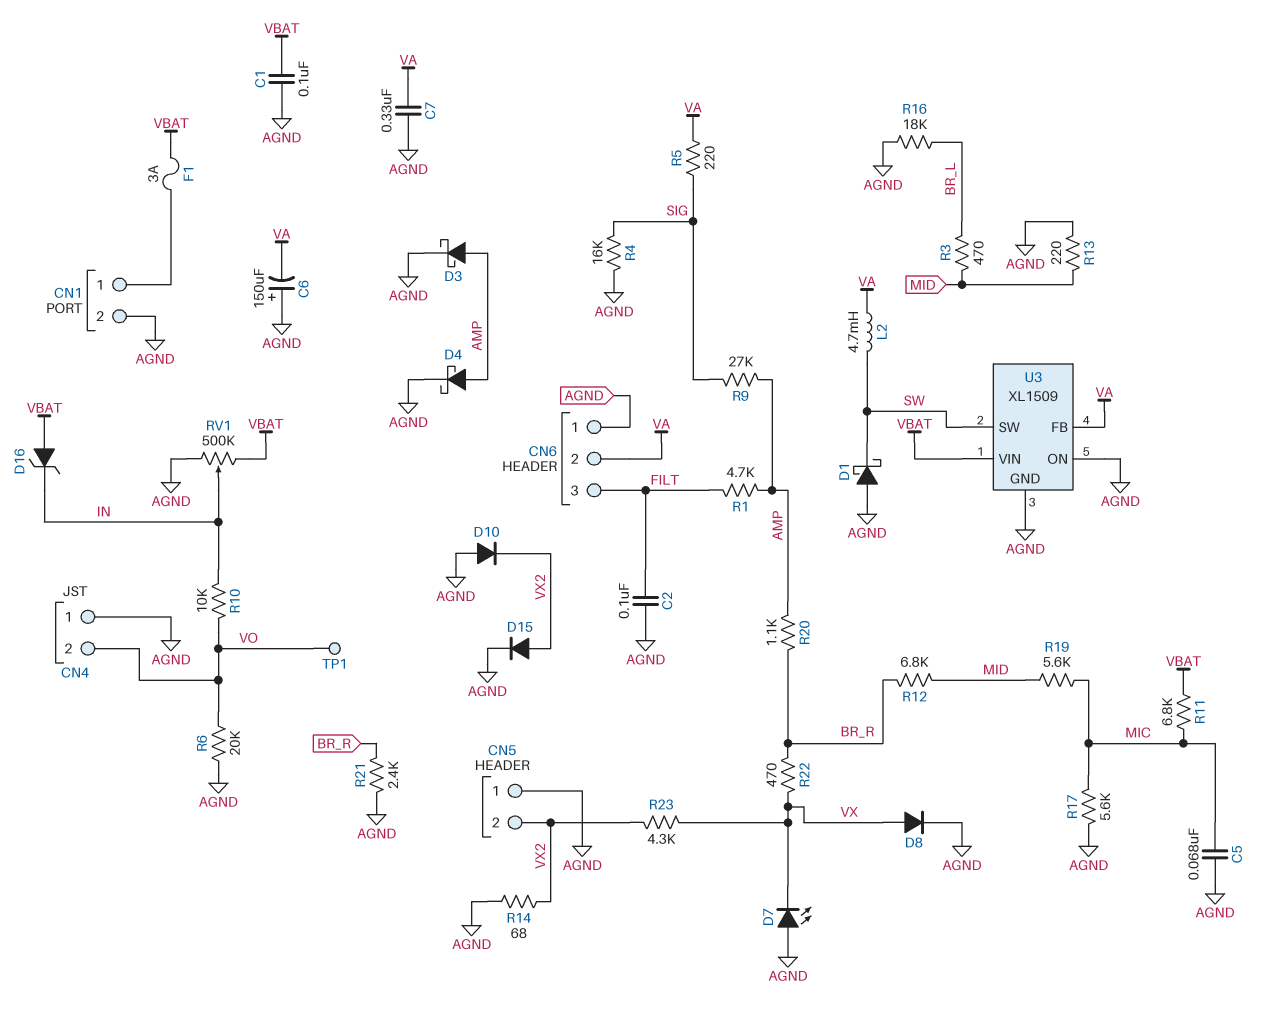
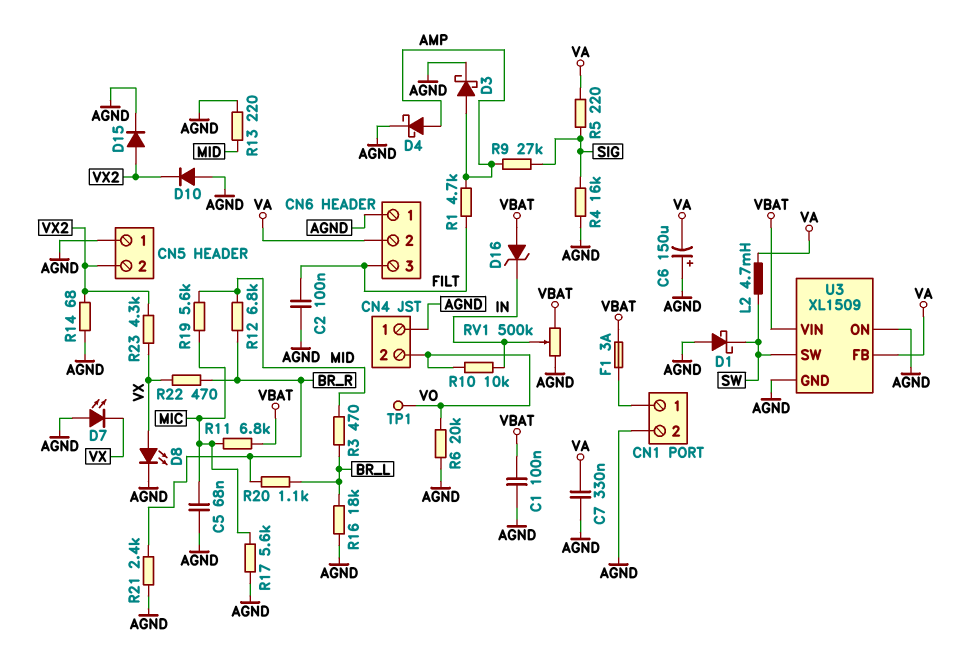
D8: diode (A VX, K AGND) -> LED (A VX, K AGND)
R20: 1.1k (AMP, BR_R) -> 1.1k (BR_L, BR_R)

